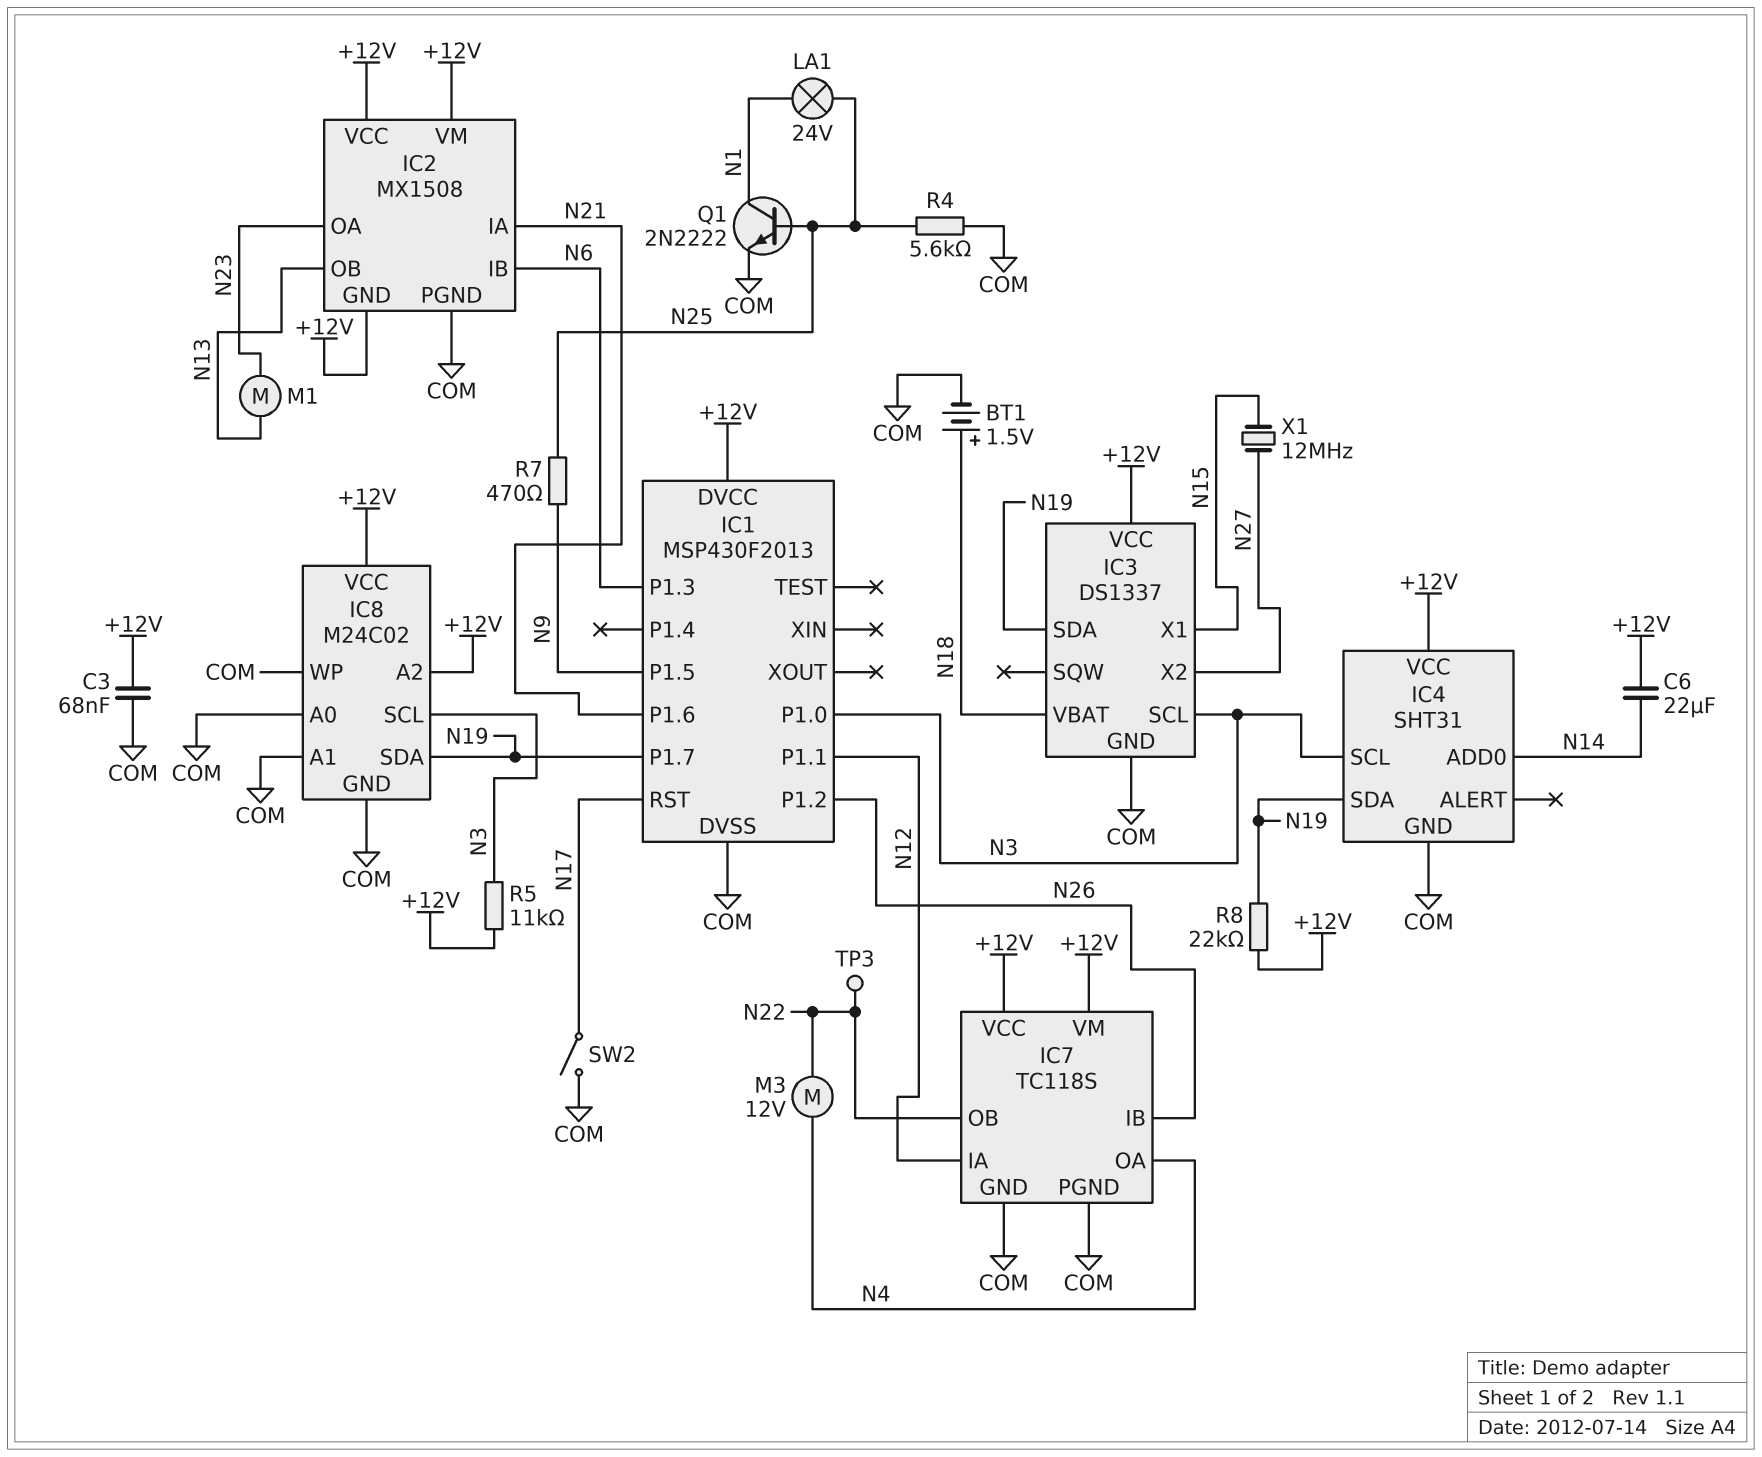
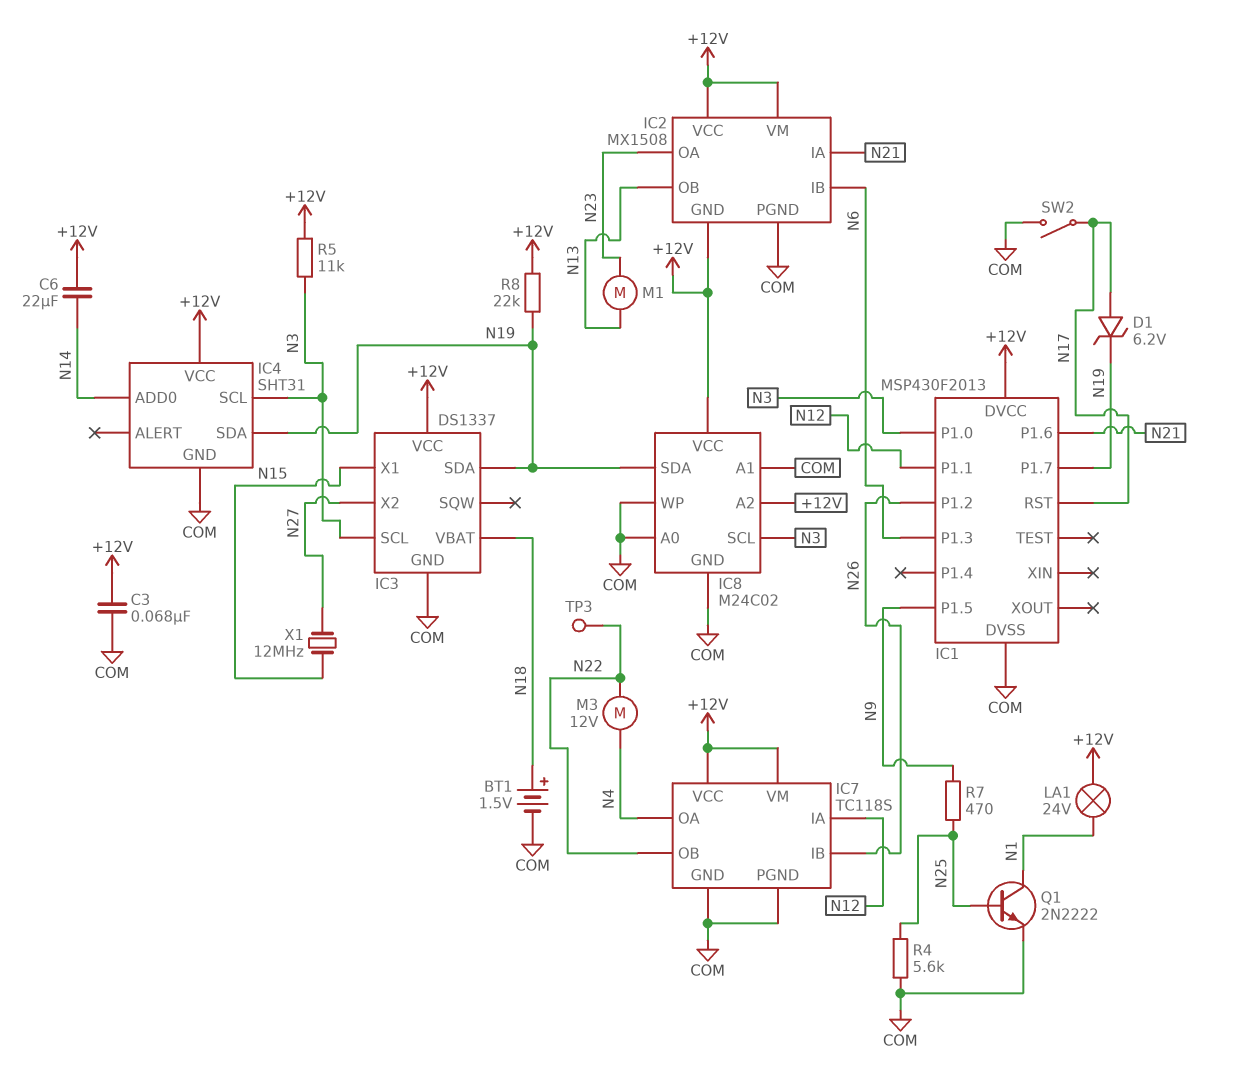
D1: none -> zener 6.2V (A N17, K N19)
LA1: lamp 24V (N1, N25) -> lamp 24V (+12V, N1)

